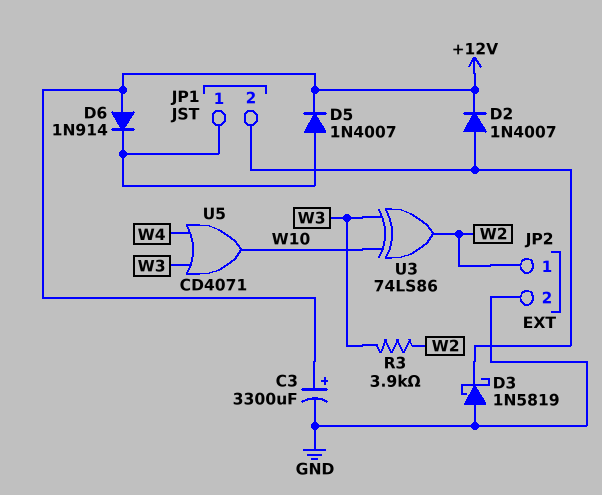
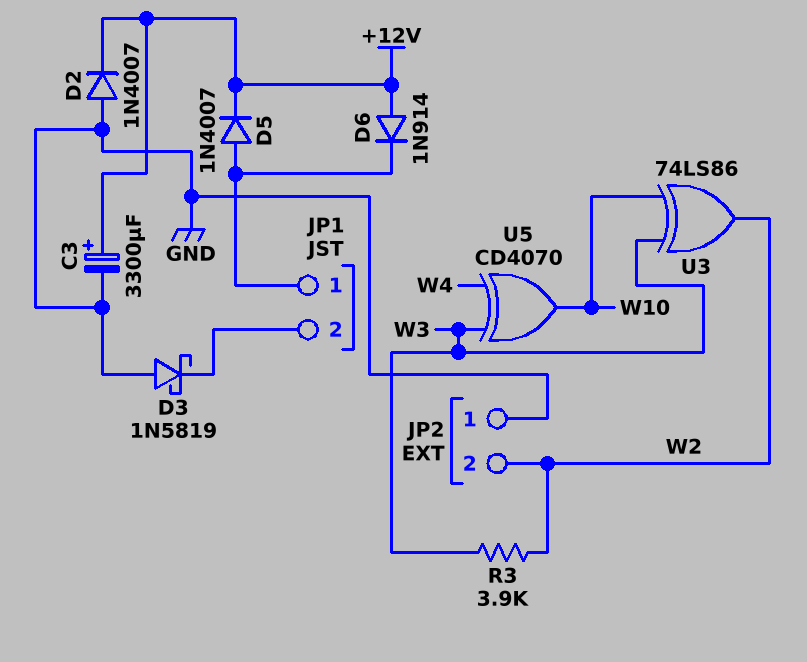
D2: diode 1N4007 (A JP1/2, K +12V) -> diode 1N4007 (A GND, K +12V)
JP2 pin 1: W2 -> GND
JP2 pin 2: GND -> W2
U5: OR CD4071 (in W3, in W4, out W10) -> XOR CD4070 (in W3, in W4, out W10)

